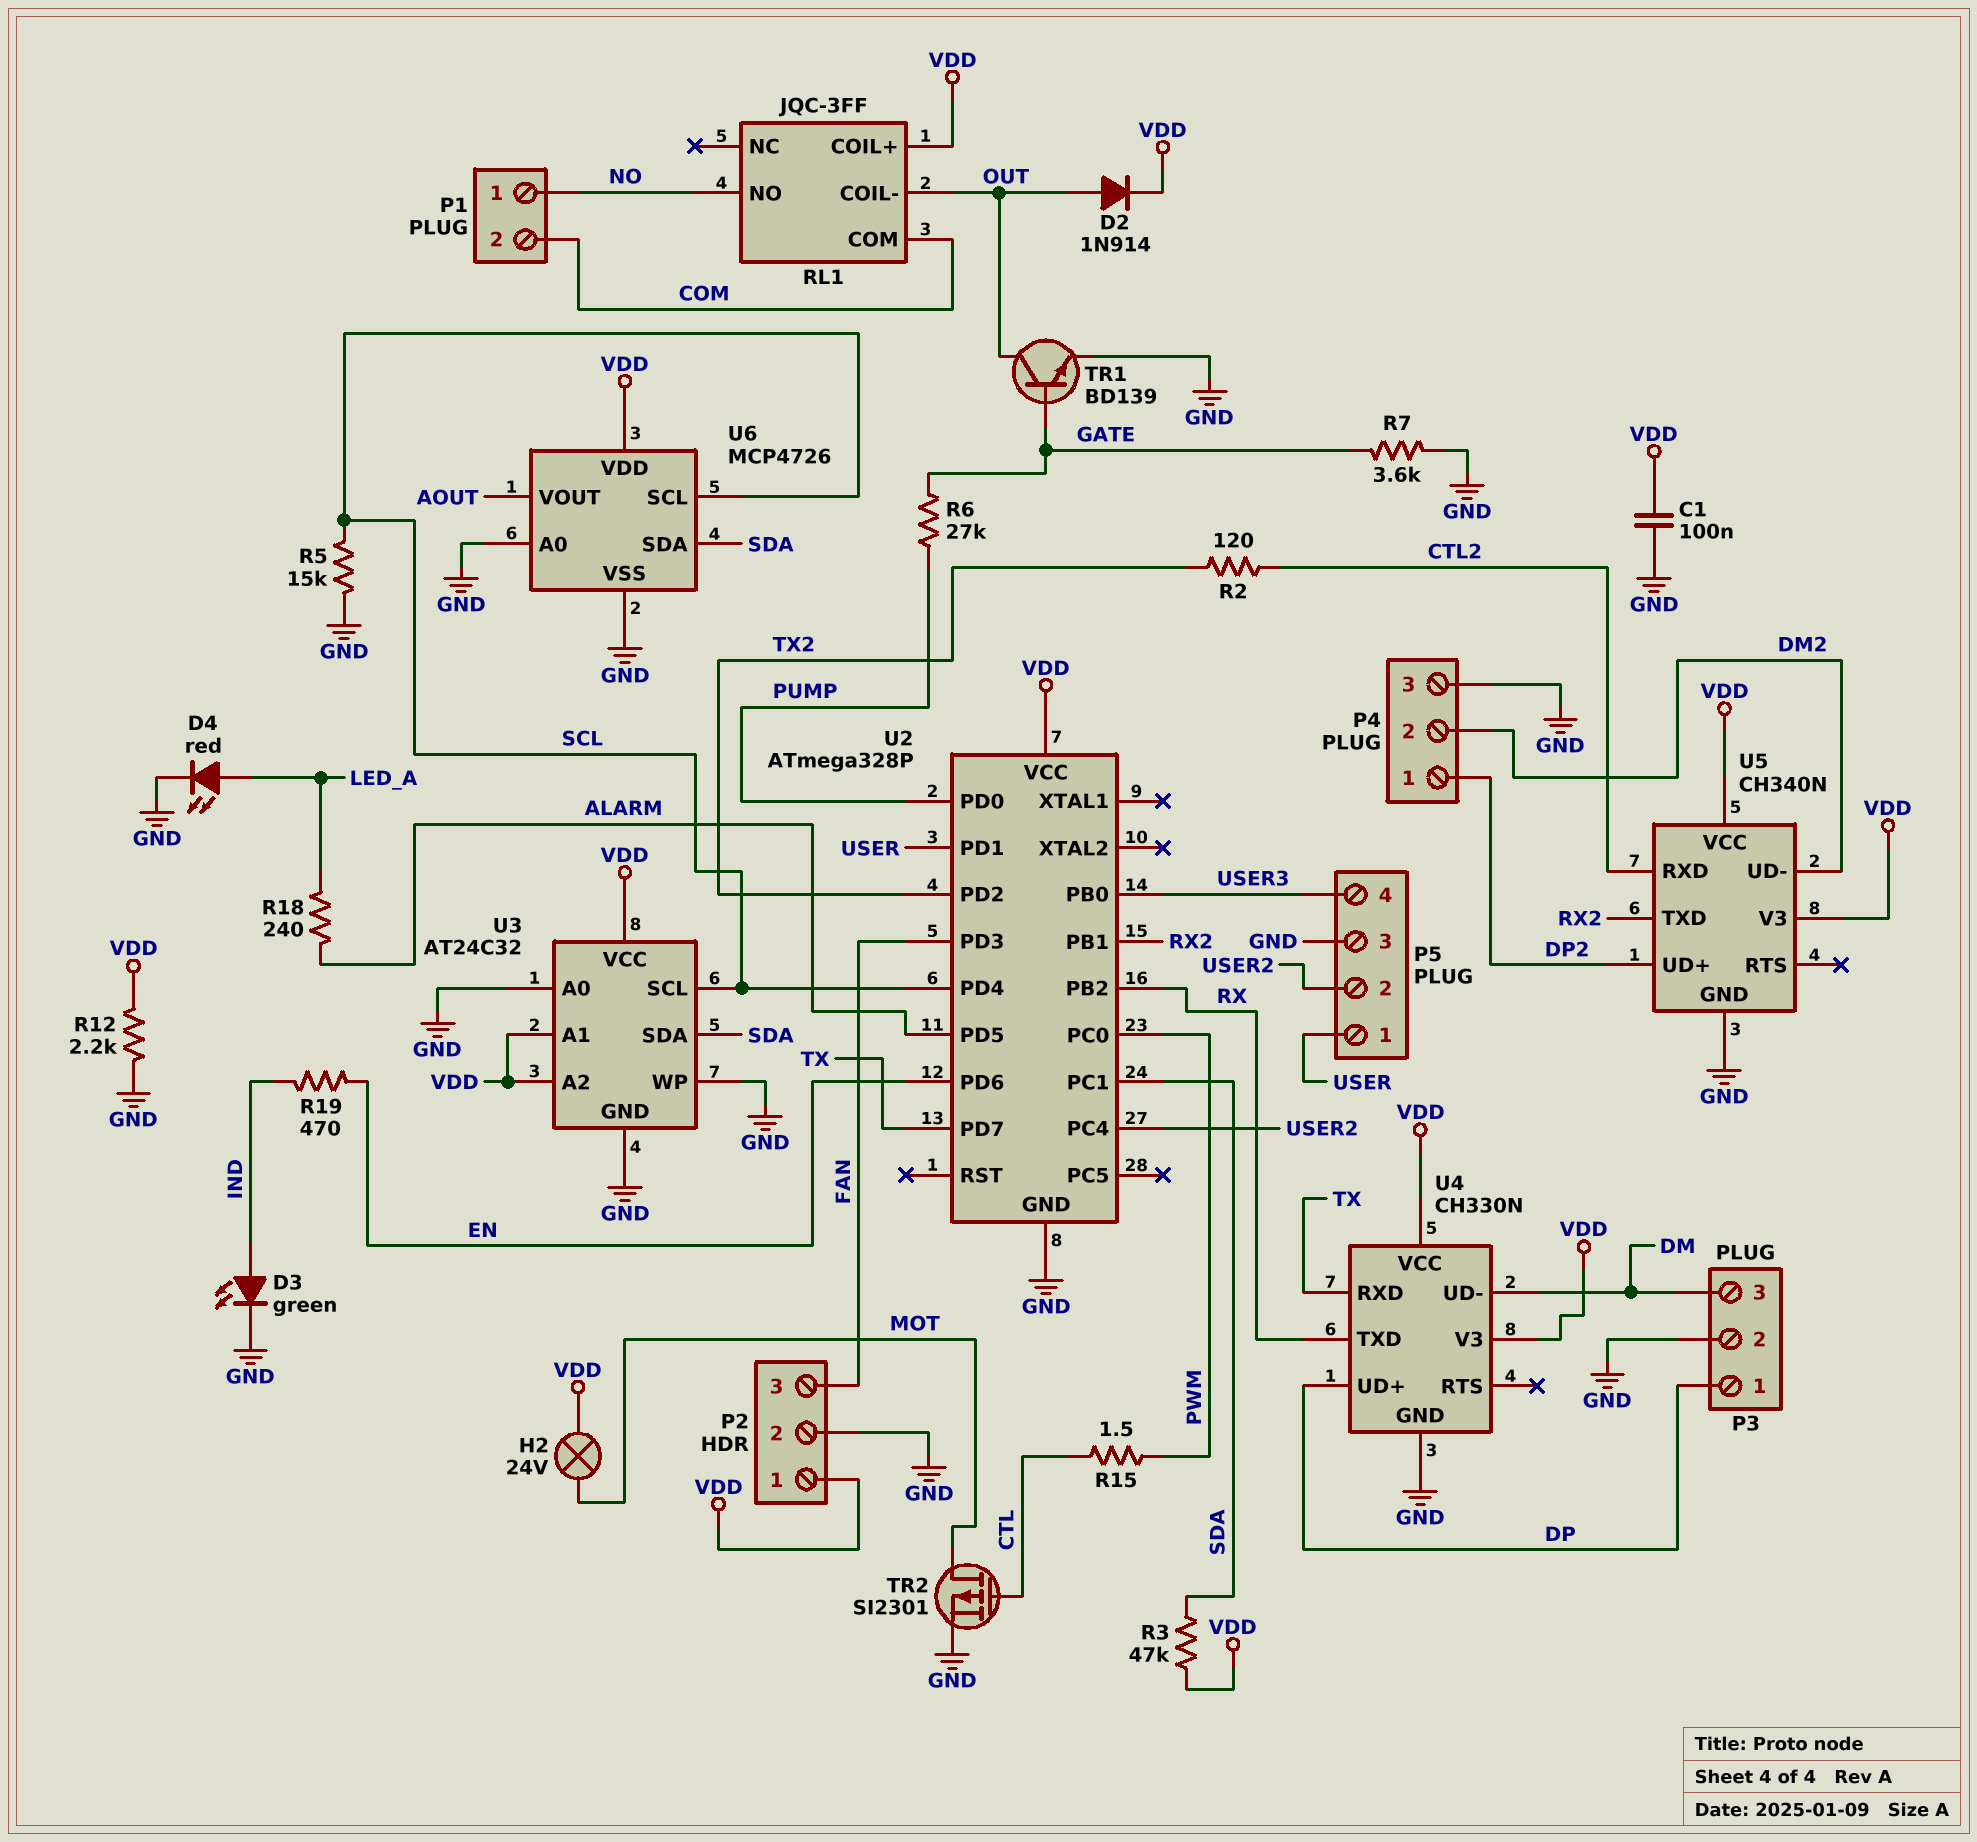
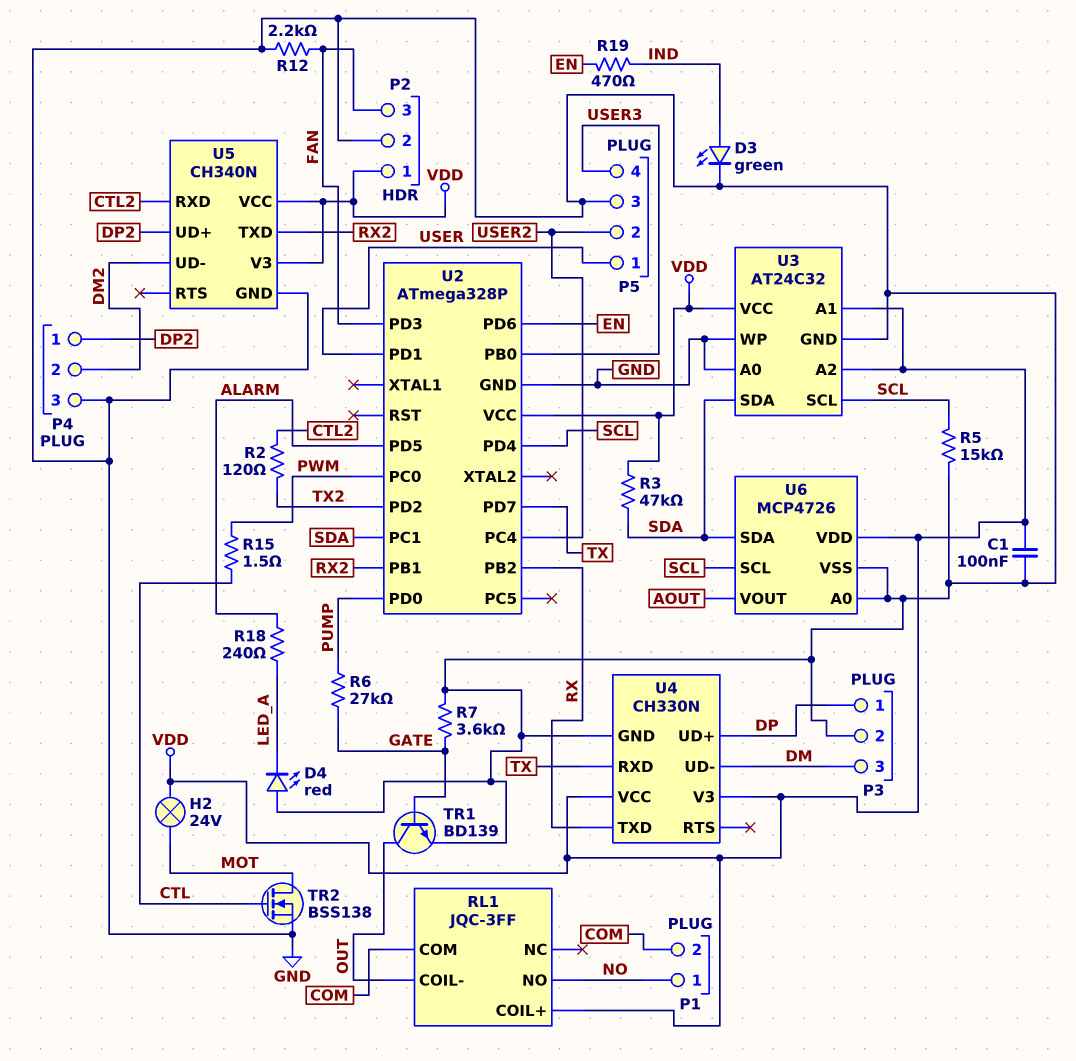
D2: diode 1N914 (A OUT, K VDD) -> none
D4: LED red (A LED_A, K GND) -> LED red (A GND, K LED_A)
R12: 2.2k (GND, VDD) -> 2.2k (FAN, GND)
TR2: PMOS SI2301 (G CTL, D MOT, S GND) -> NMOS BSS138 (G CTL, D MOT, S GND)

